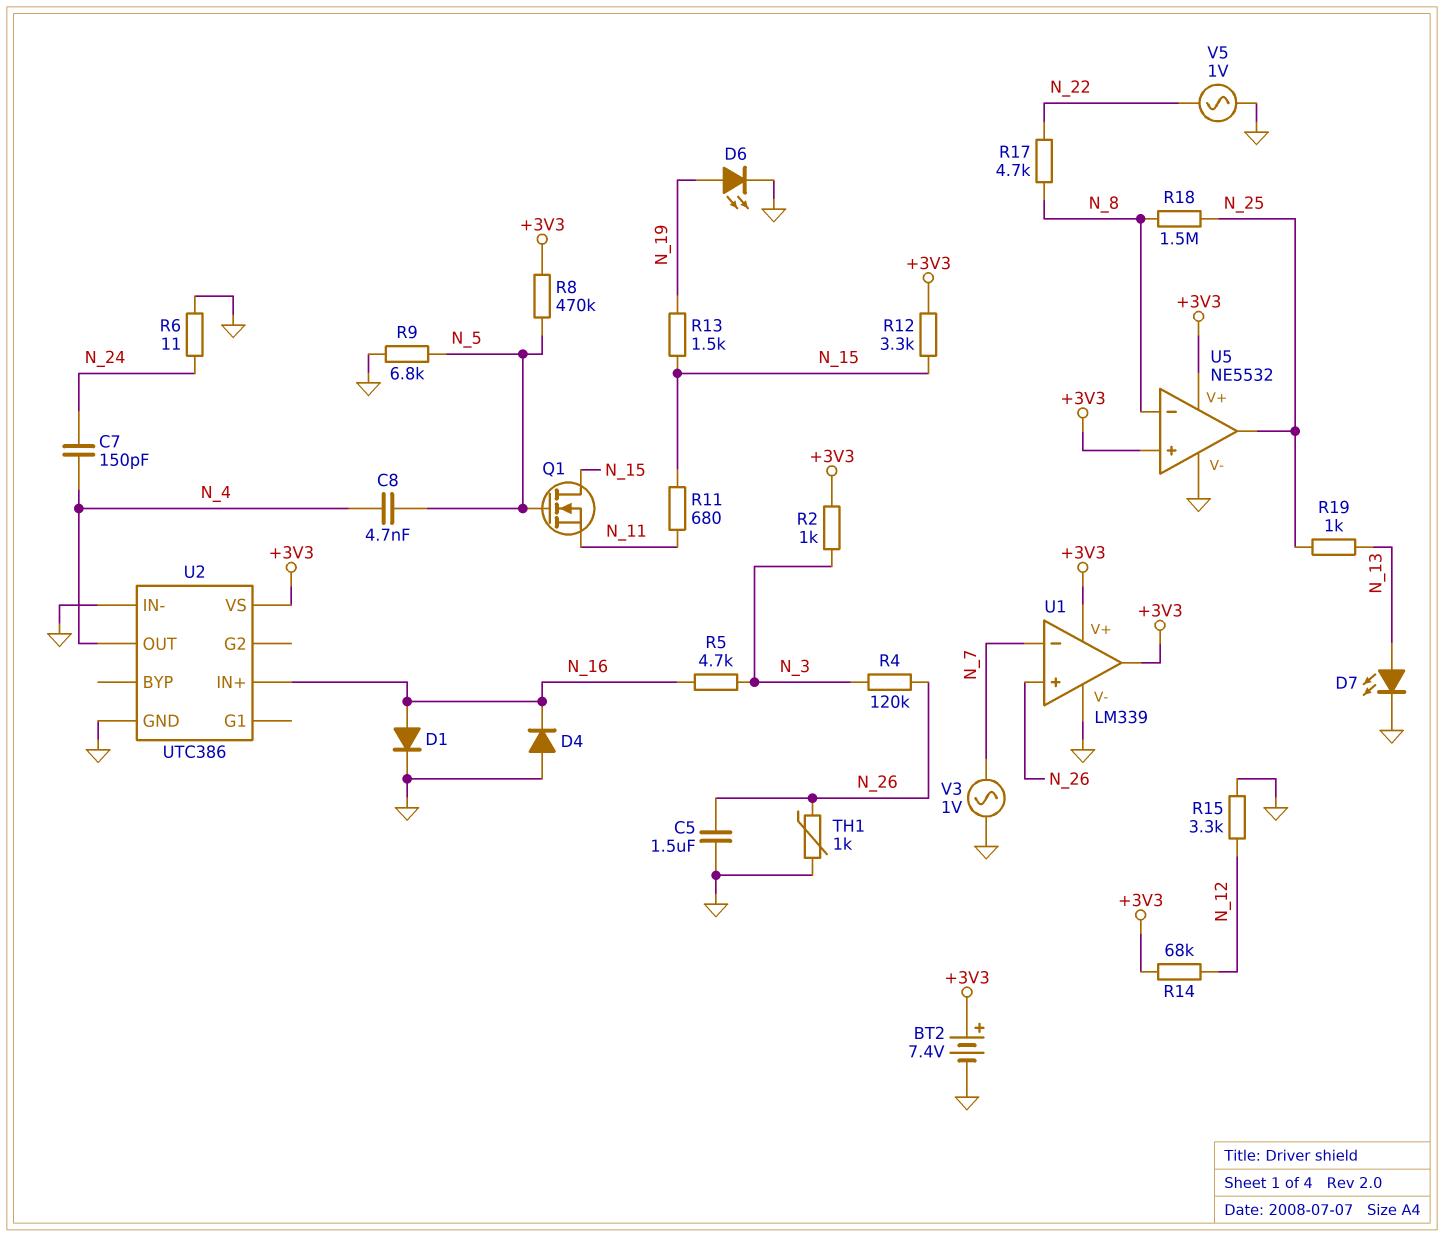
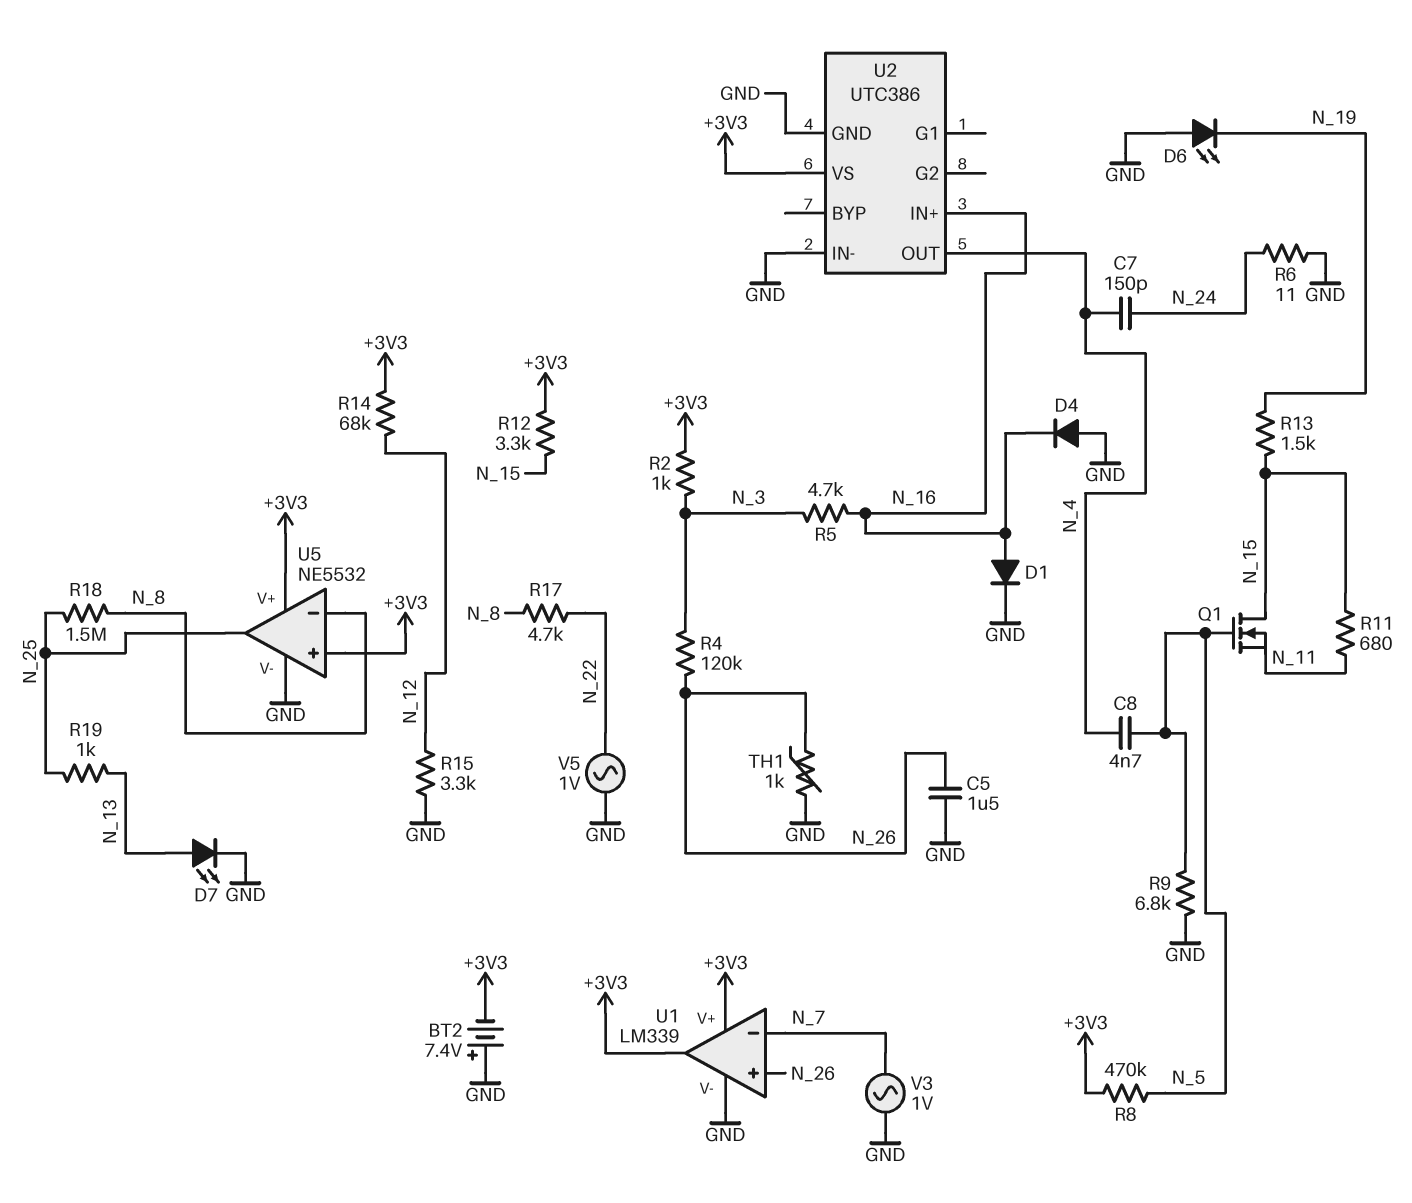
BT2: 7.4V (plus +3V3, minus GND) -> 7.4V (plus GND, minus +3V3)
D6: LED (A N_19, K GND) -> LED (A GND, K N_19)

